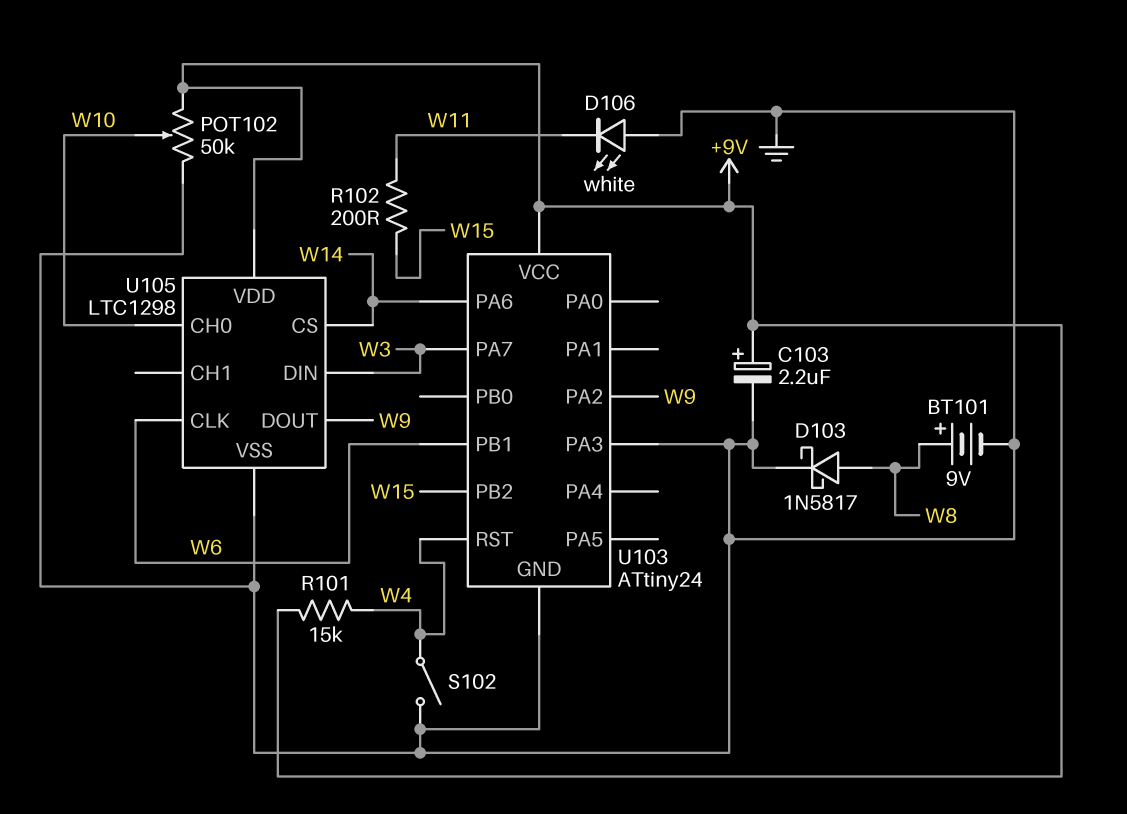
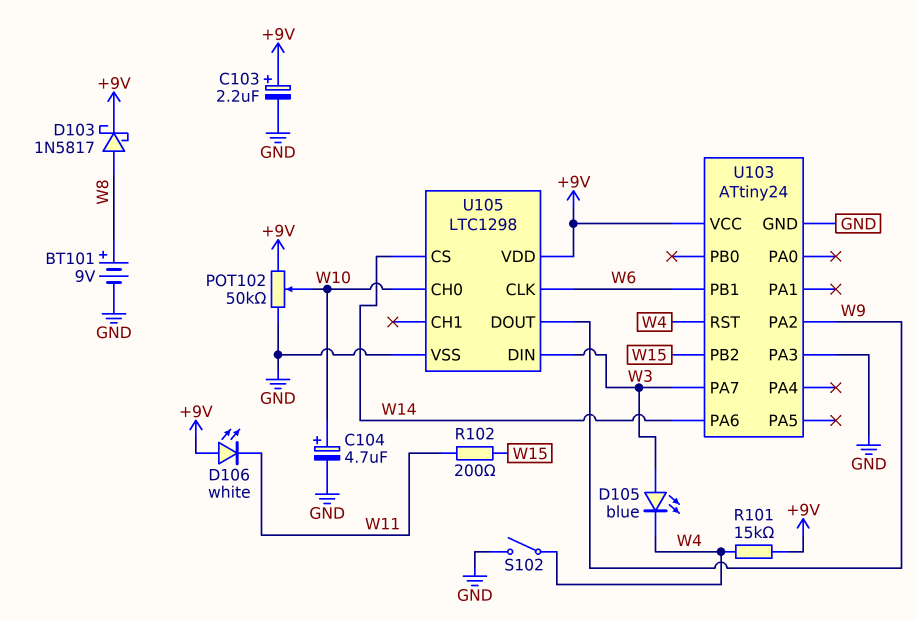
C104: none -> 4.7uF (plus W10, minus GND)
D103: schottky 1N5817 (A W8, K GND) -> schottky 1N5817 (A W8, K +9V)
D105: none -> LED blue (A W3, K W4)
D106: LED white (A GND, K W11) -> LED white (A +9V, K W11)

